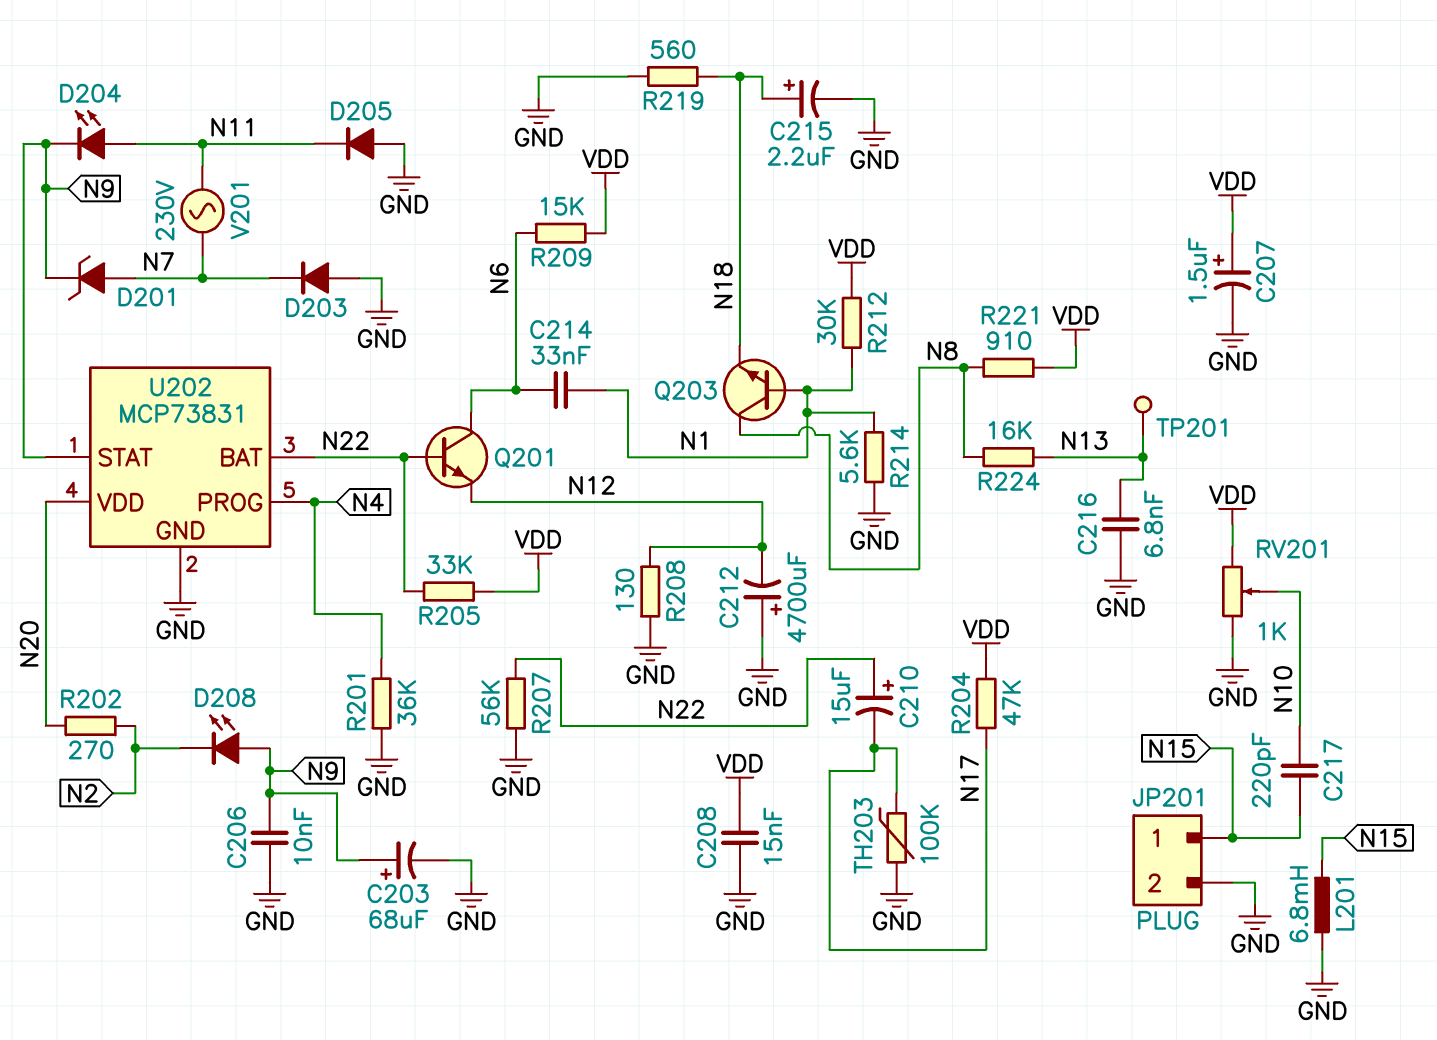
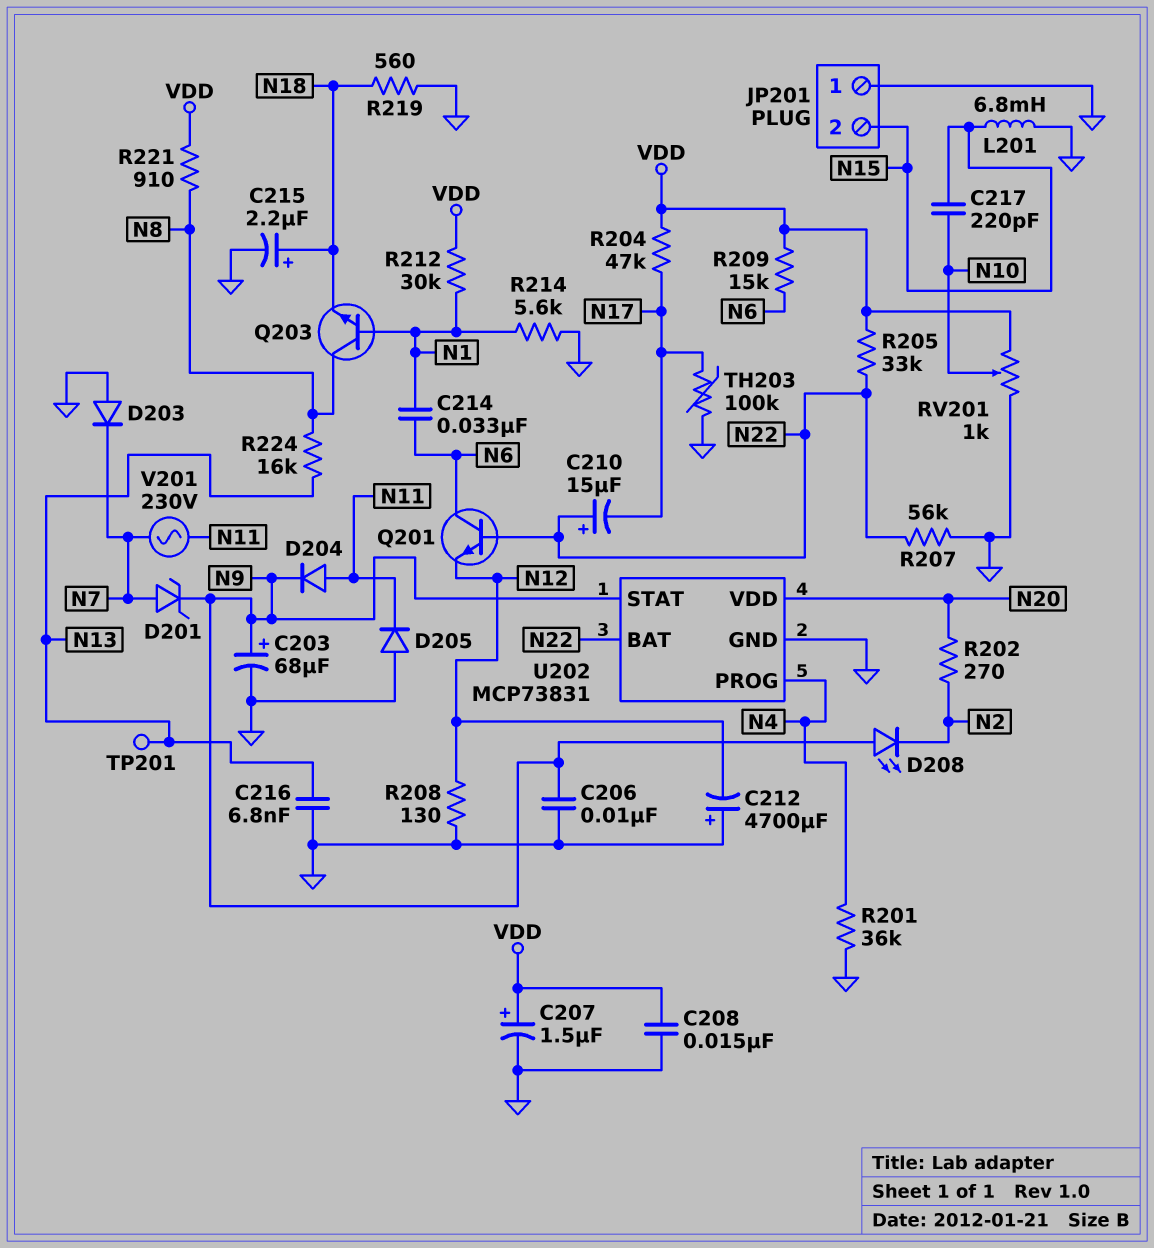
D204: LED (A N11, K N9) -> diode (A N11, K N9)
JP201 pin 1: N15 -> GND
JP201 pin 2: GND -> N15

